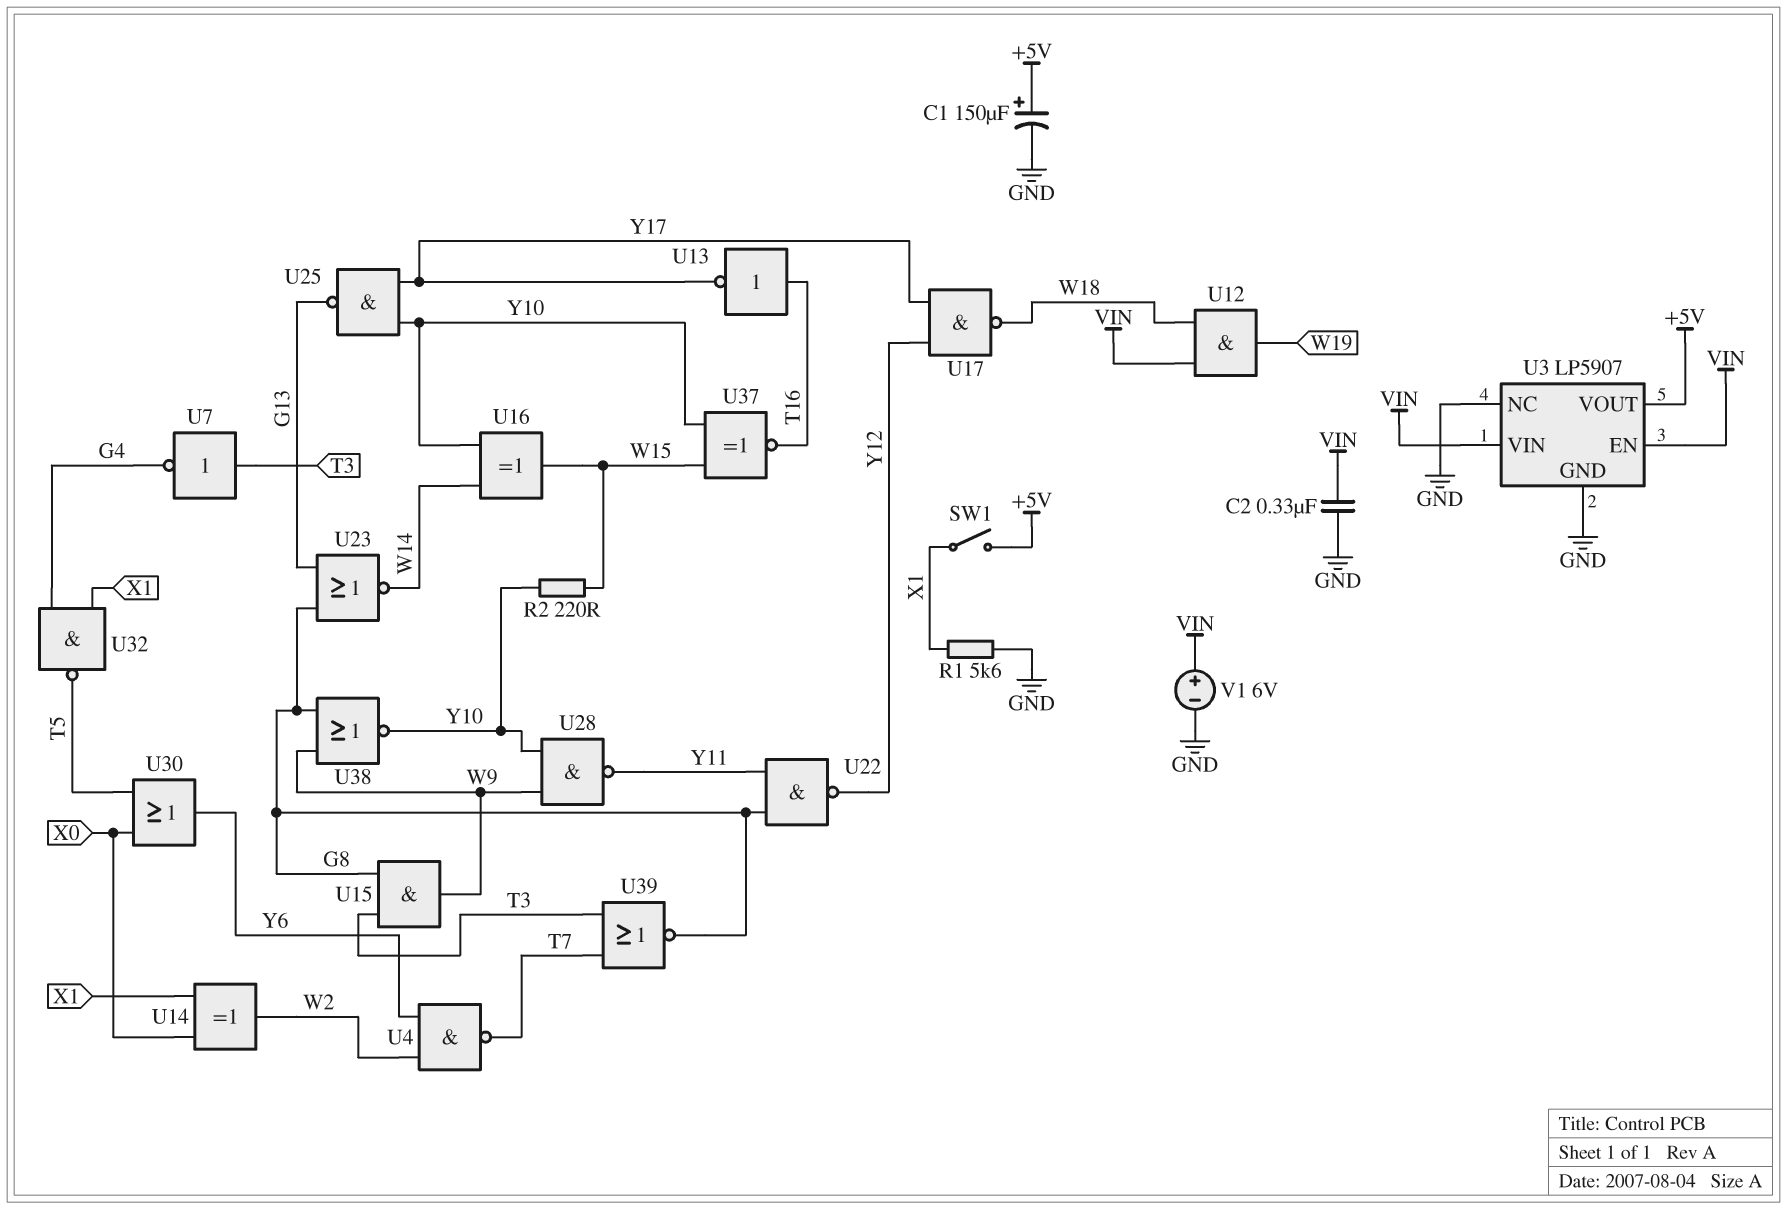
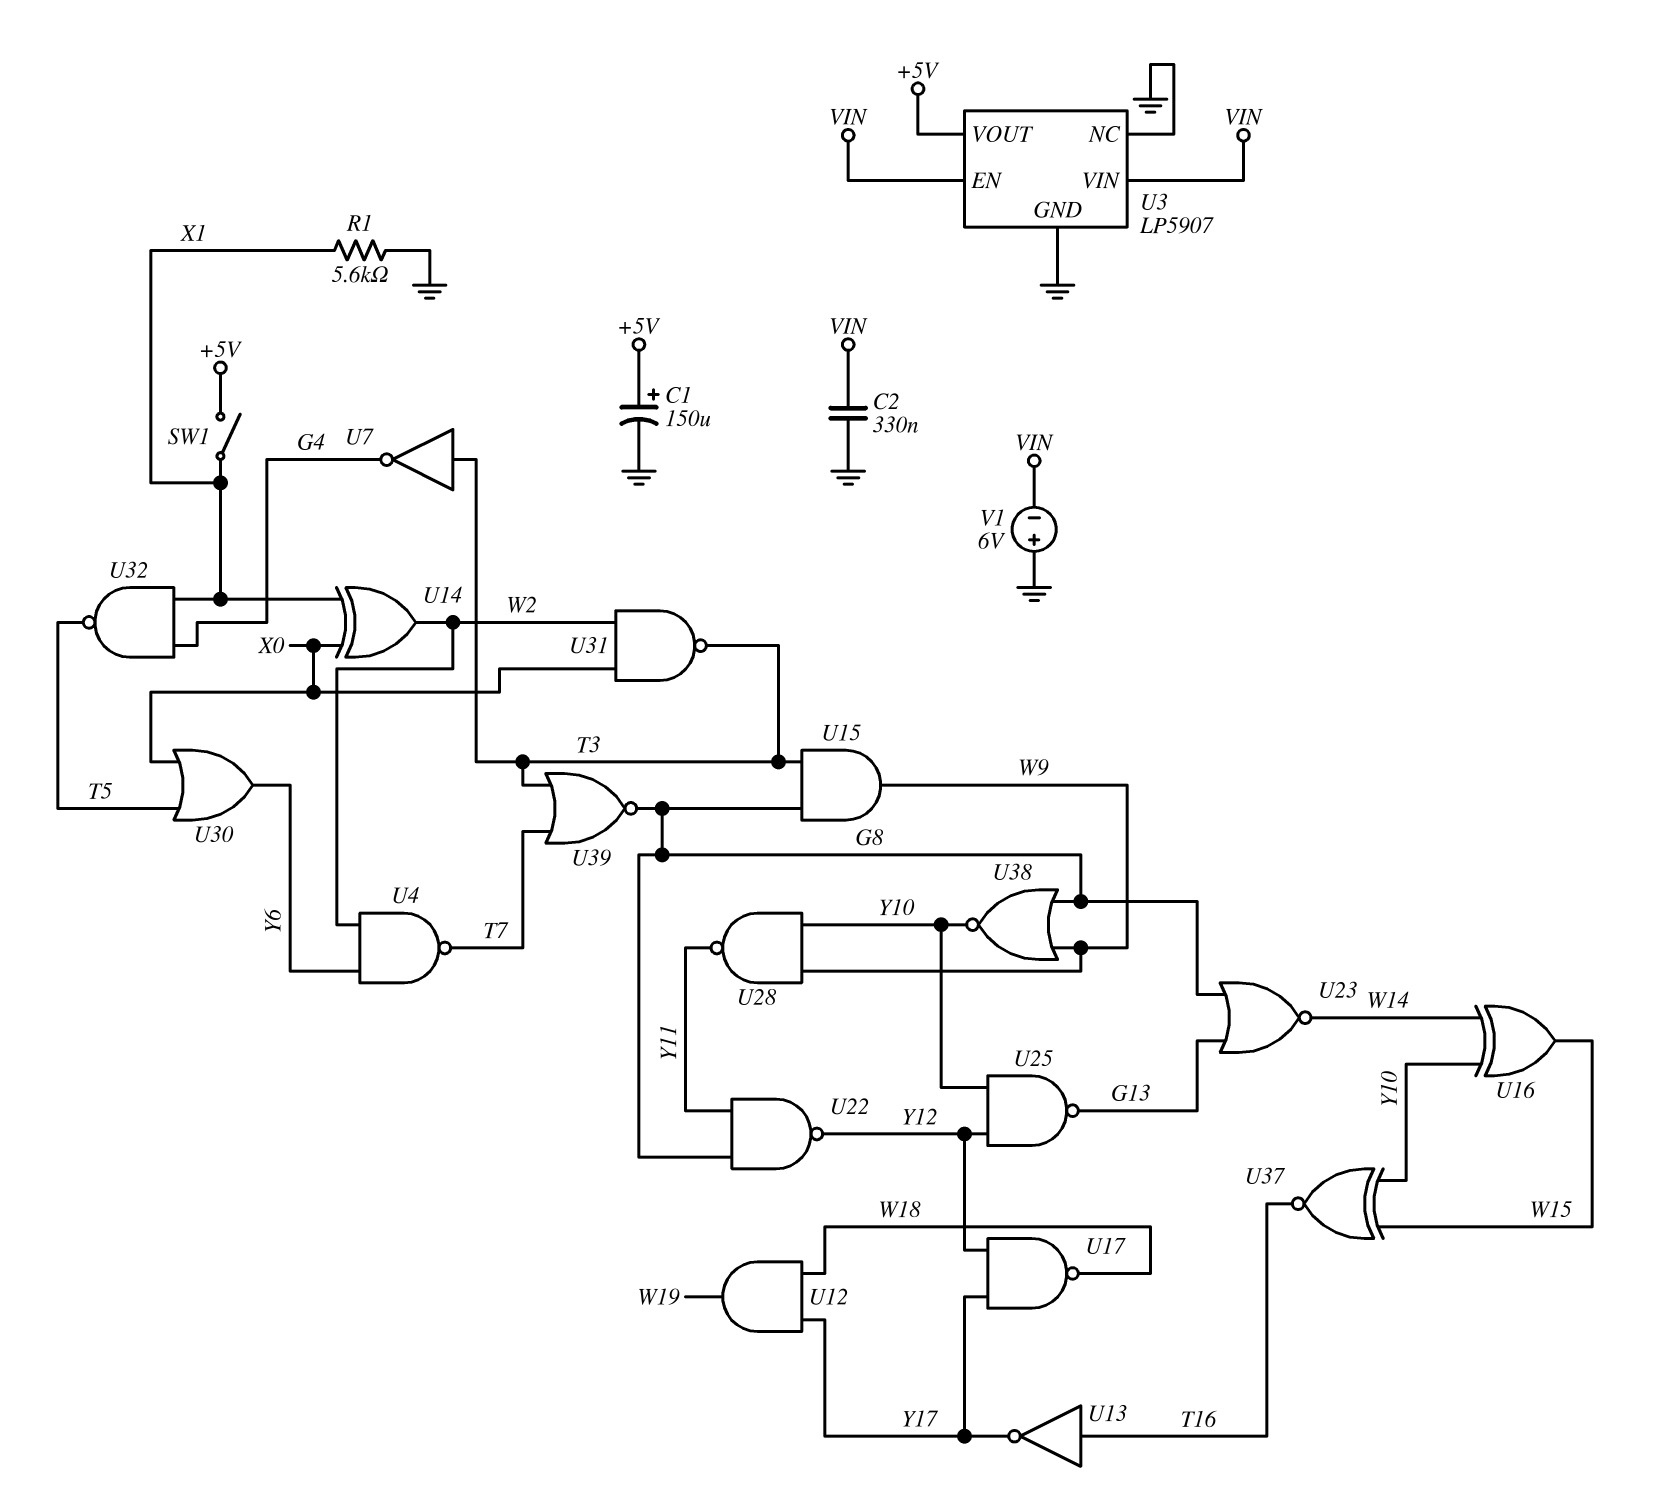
R2: 220 (W15, Y10) -> none
U12: AND (in VIN, in W18, out W19) -> AND (in W18, in Y17, out W19)
U25: NAND (in Y10, in Y17, out G13) -> NAND (in Y10, in Y12, out G13)
U31: none -> NAND (in W2, in X0, out T3)
V1: 6V (plus VIN, minus GND) -> 6V (plus GND, minus VIN)

